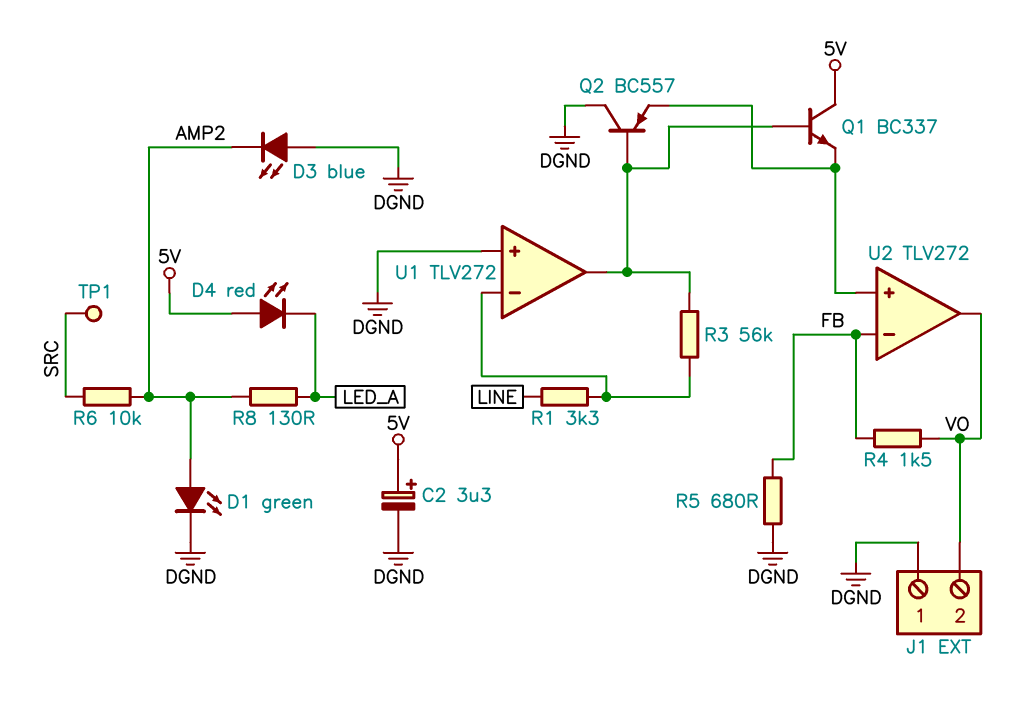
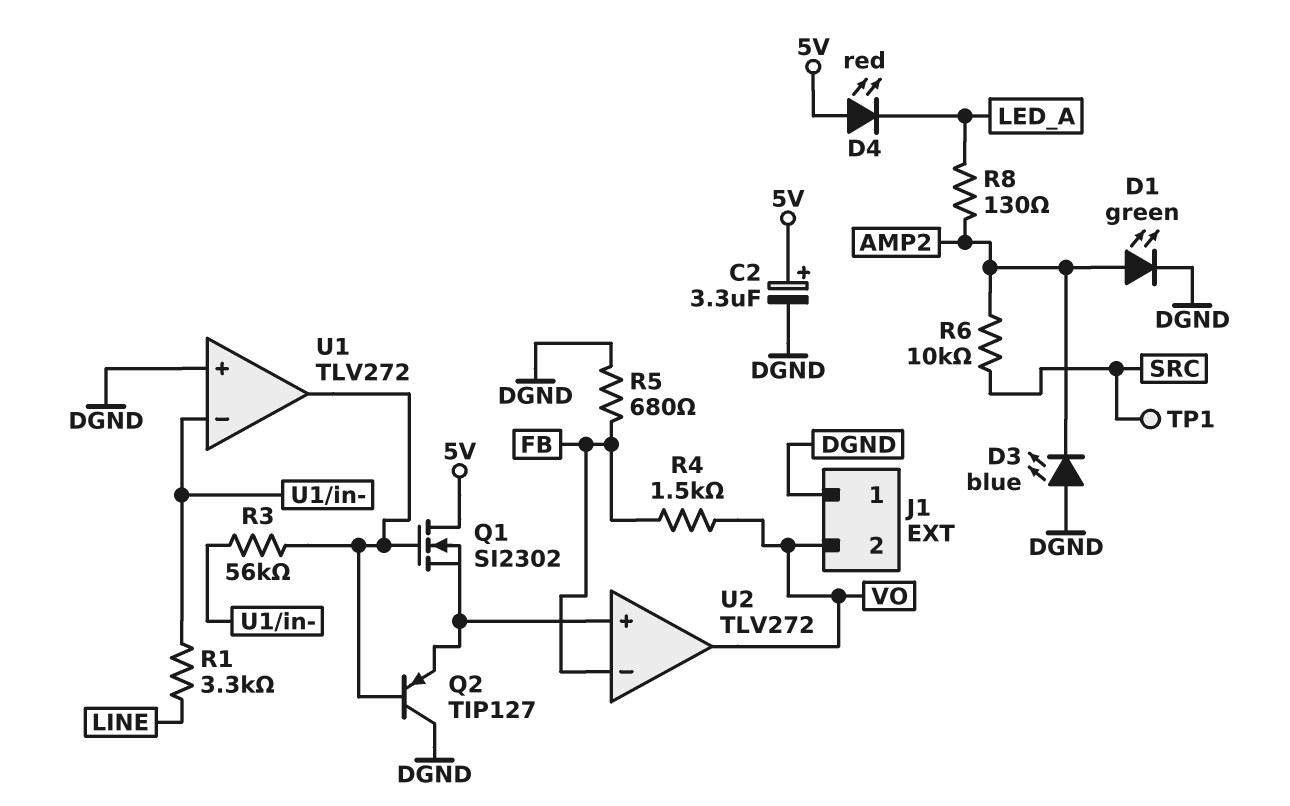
Q1: NPN BC337 (B U1/out, C 5V, E U2/in+) -> NMOS SI2302 (G U1/out, D 5V, S U2/in+)
Q2: PNP BC557 (B U1/out, C DGND, E U2/in+) -> PNP TIP127 (B U1/out, C DGND, E U2/in+)

